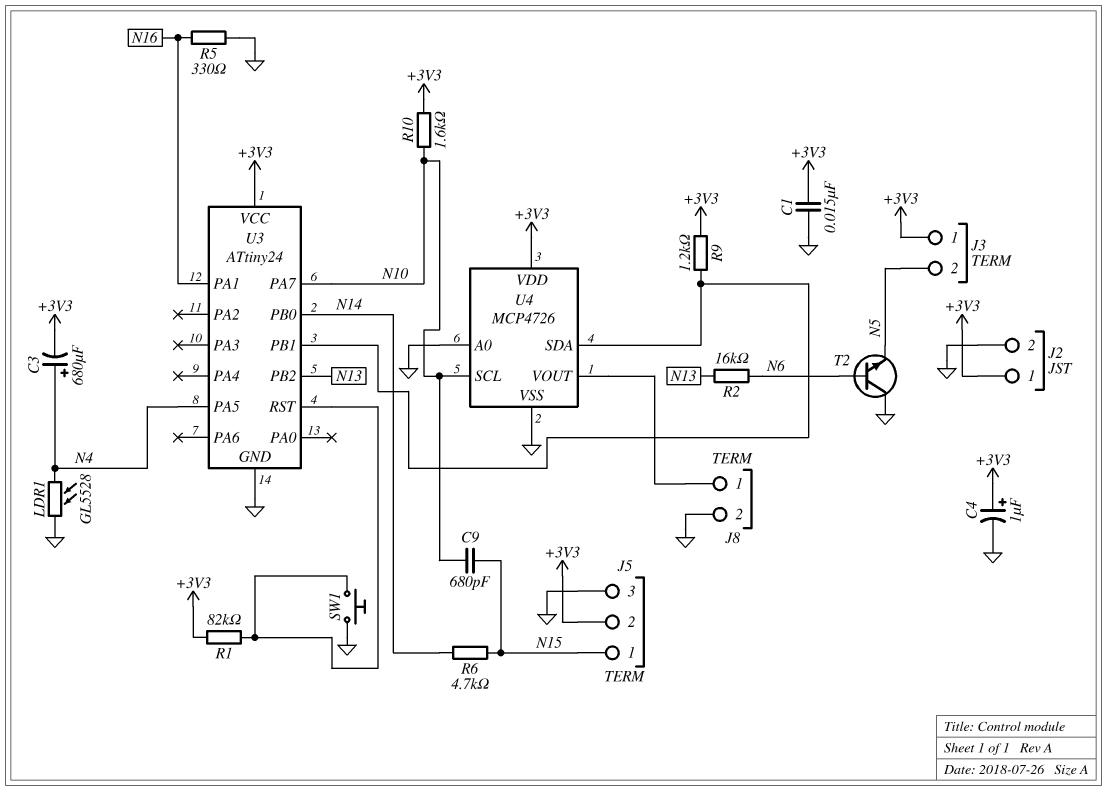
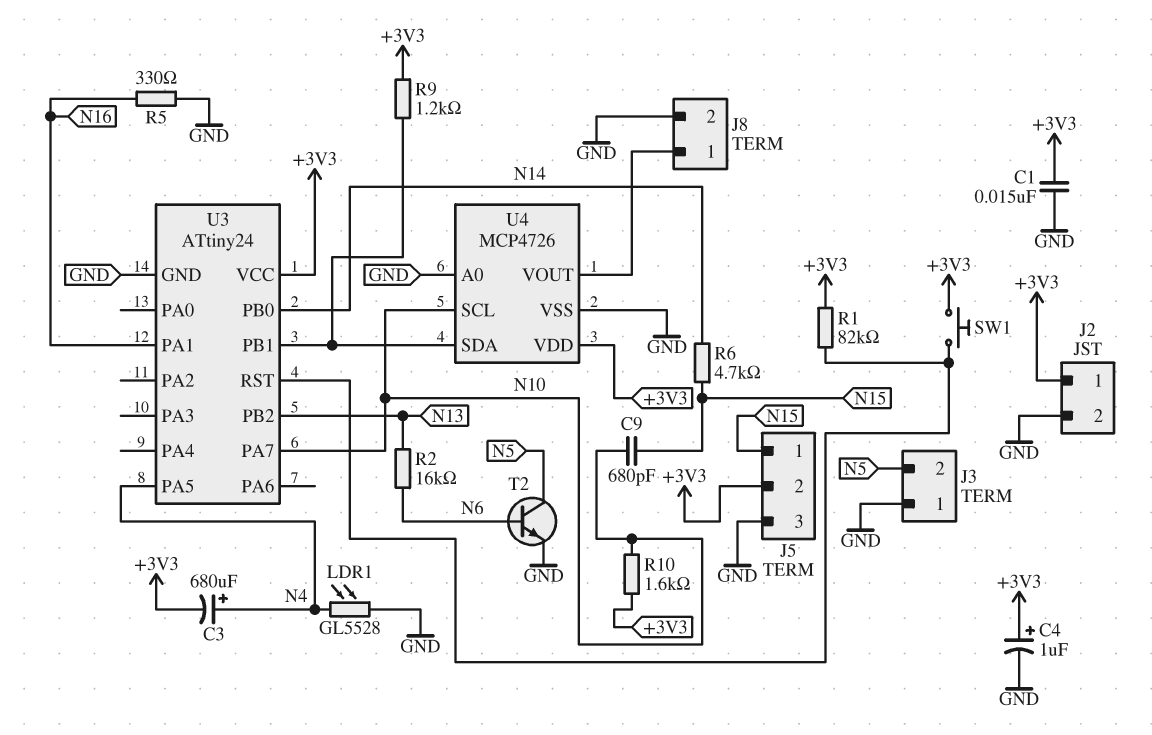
J3 pin 1: +3V3 -> GND
SW1: button (GND, U3/RST) -> button (+3V3, U3/RST)
T2: NPN (B N6, C GND, E N5) -> NPN (B N6, C N5, E GND)

